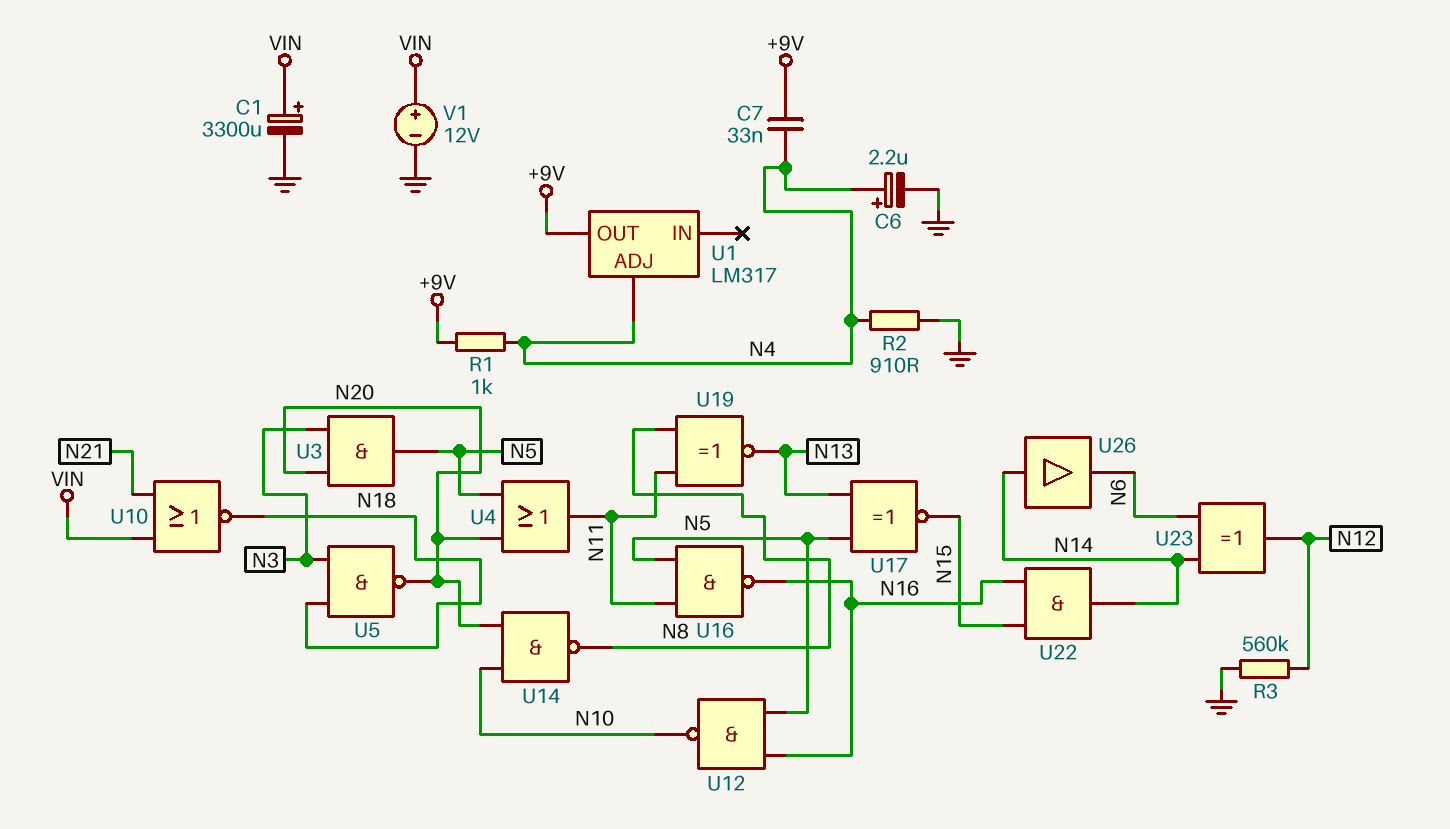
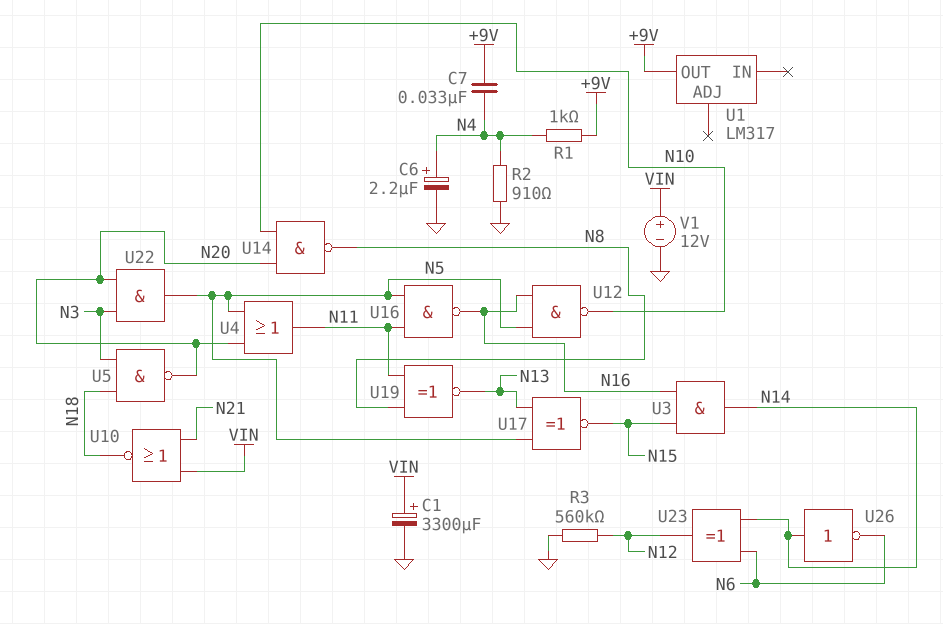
U1 pin ADJ: N4 -> none
U3: AND (in N3, in N20, out N5) -> AND (in N15, in N16, out N14)
U22: AND (in N15, in N16, out N14) -> AND (in N3, in N20, out N5)
U26: buffer (in N14, out N6) -> NOT (in N14, out N6)

